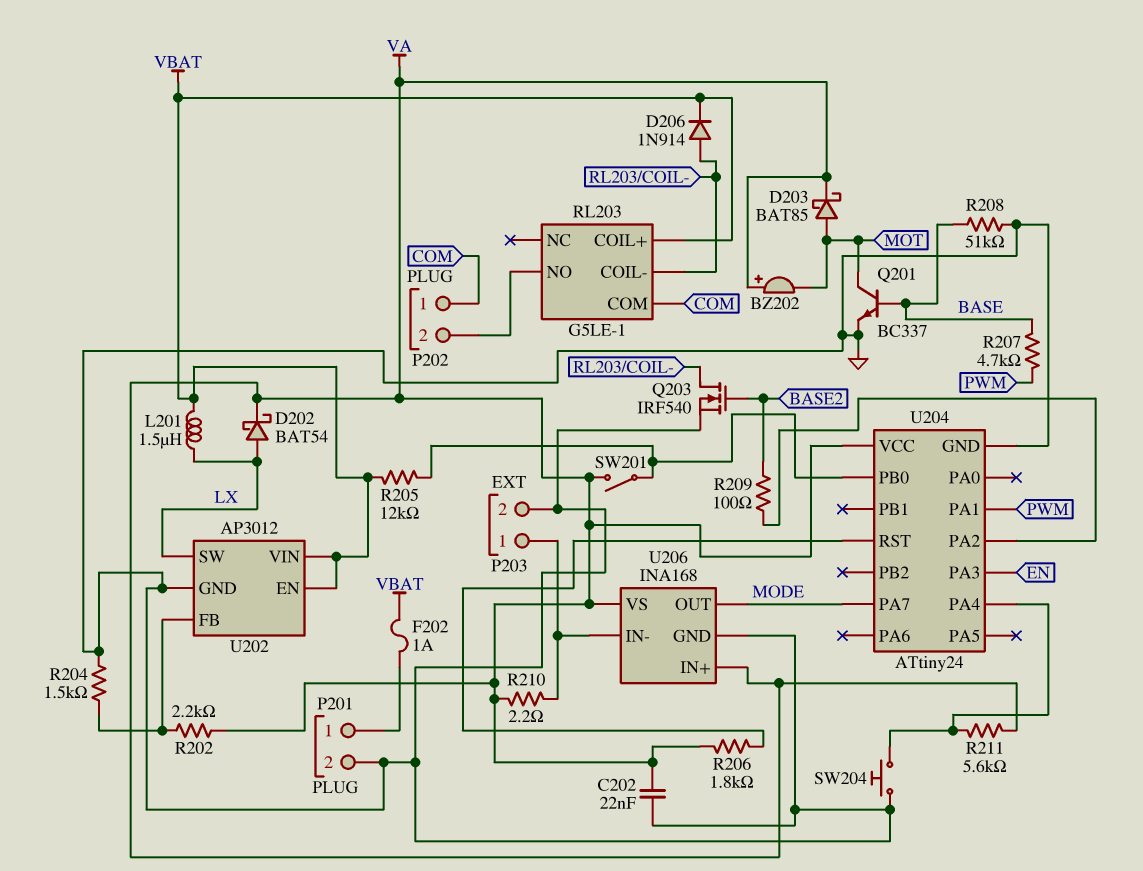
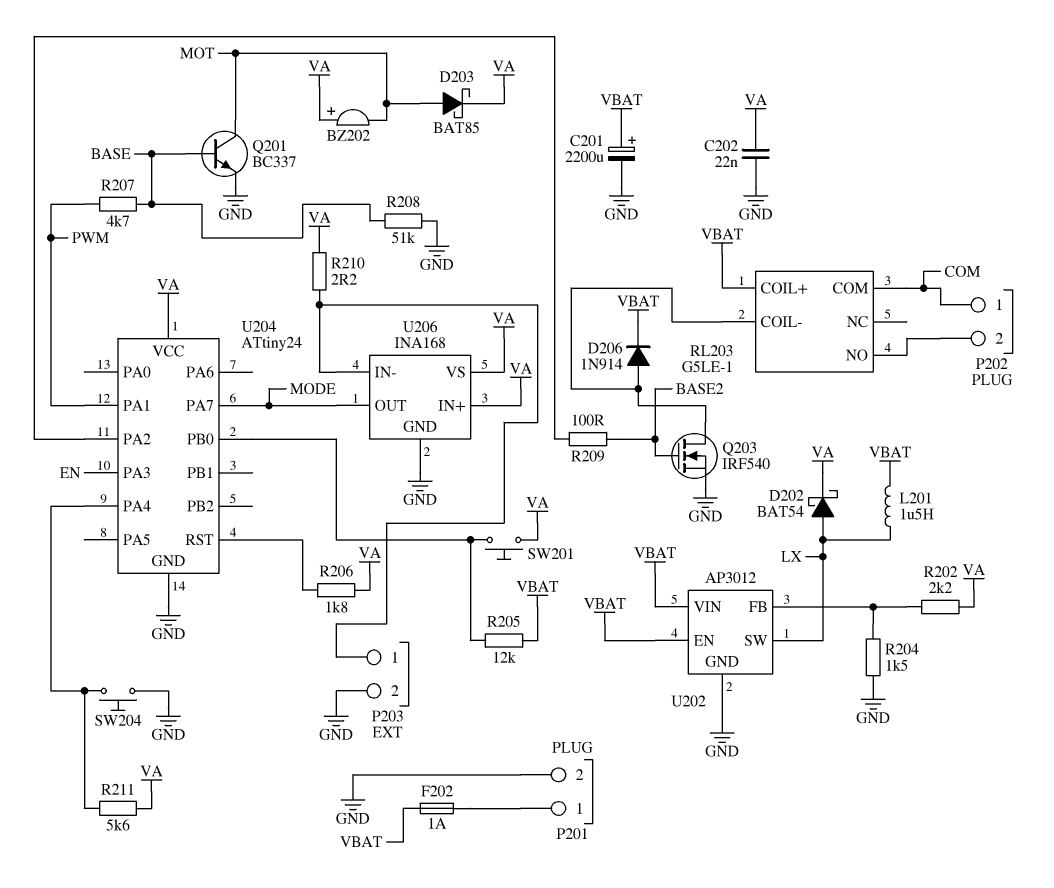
C201: none -> 2200uF (plus VBAT, minus GND)
SW201: switch (U204/PB0, VA) -> button (U204/PB0, VA)

